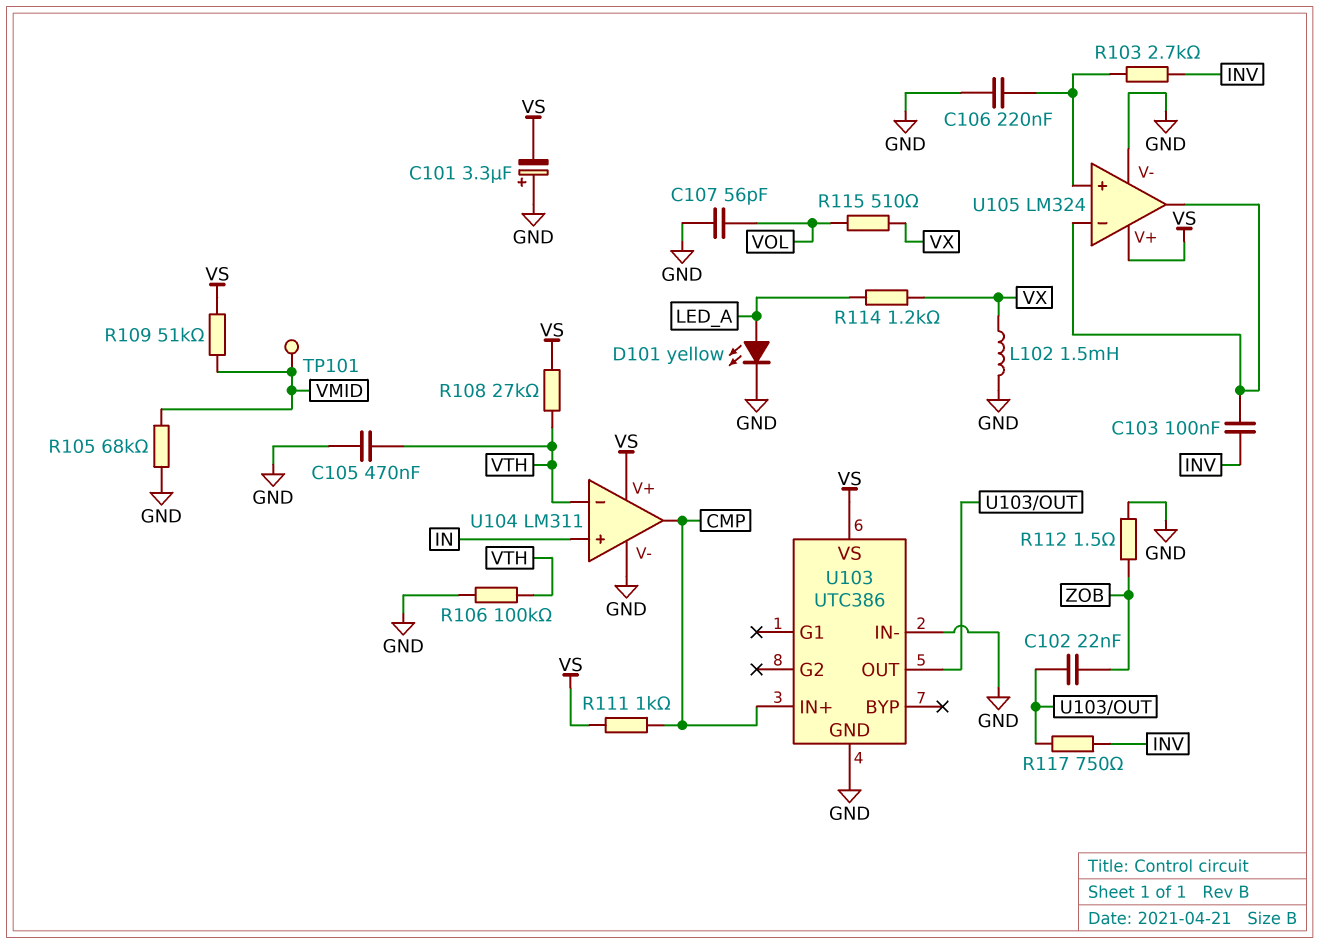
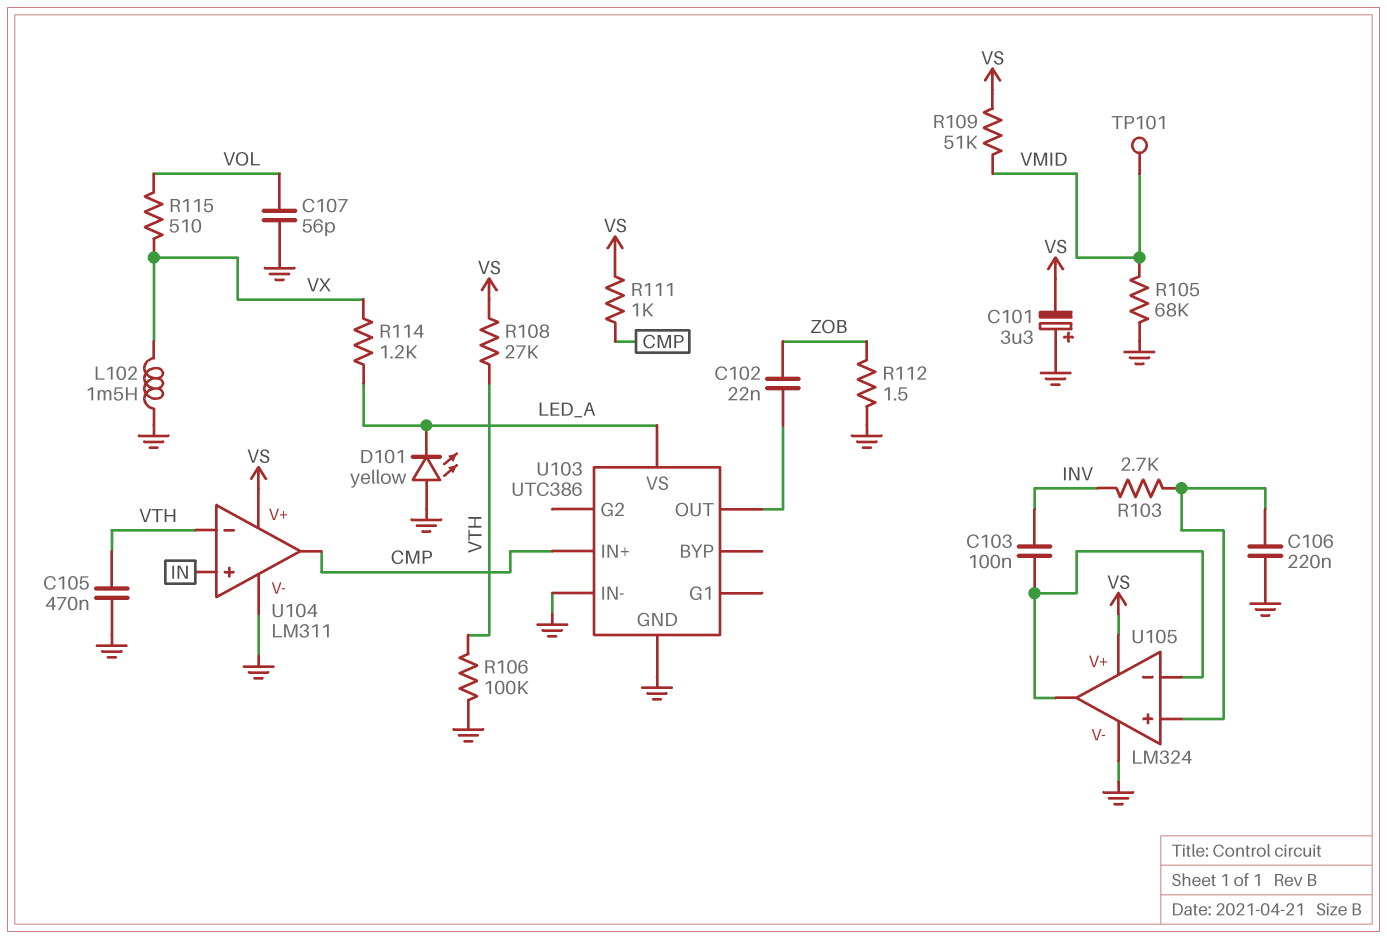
D101: LED yellow (A LED_A, K GND) -> LED yellow (A GND, K LED_A)
R117: 750 (INV, U103/OUT) -> none
U103 pin VS: VS -> LED_A

